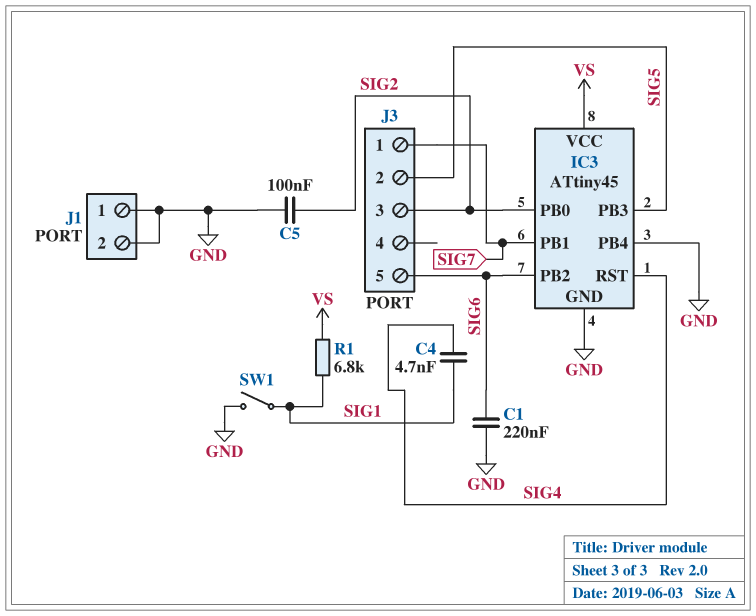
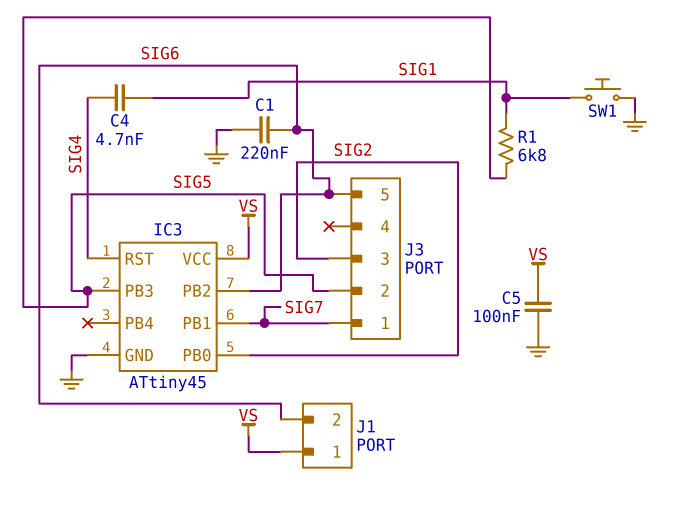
C5: 100nF (GND, SIG2) -> 100nF (GND, VS)
IC3 pin PB4: GND -> none
J1 pin 1: GND -> VS
J1 pin 2: GND -> SIG6
R1: 6.8k (SIG1, VS) -> 6.8k (SIG1, SIG5)
SW1: switch (GND, SIG1) -> button (GND, SIG1)

